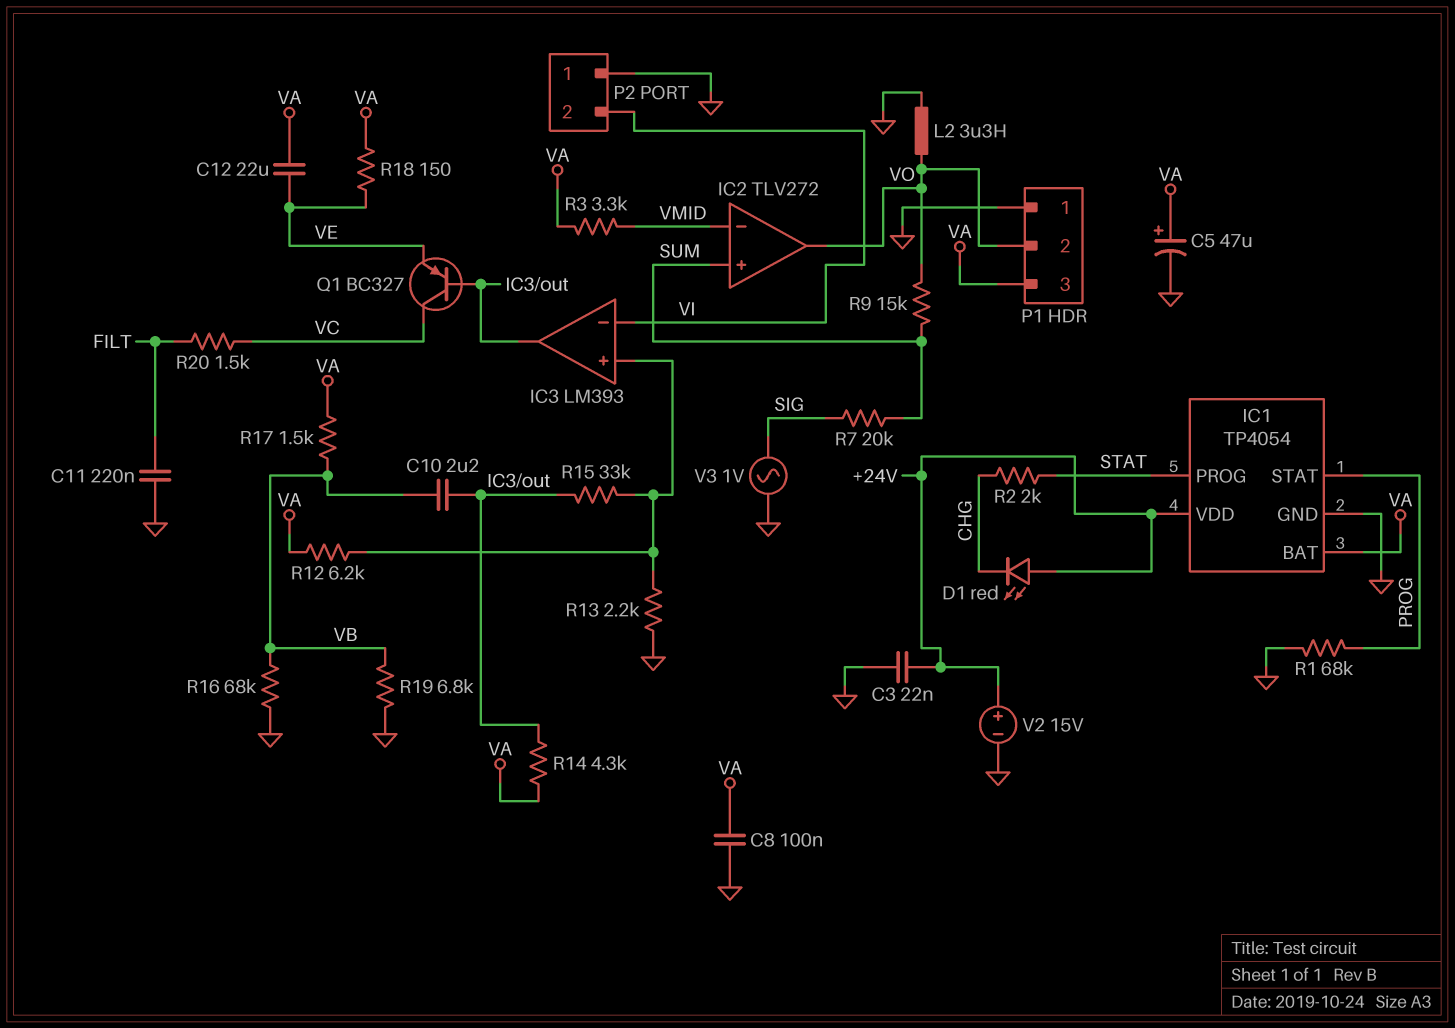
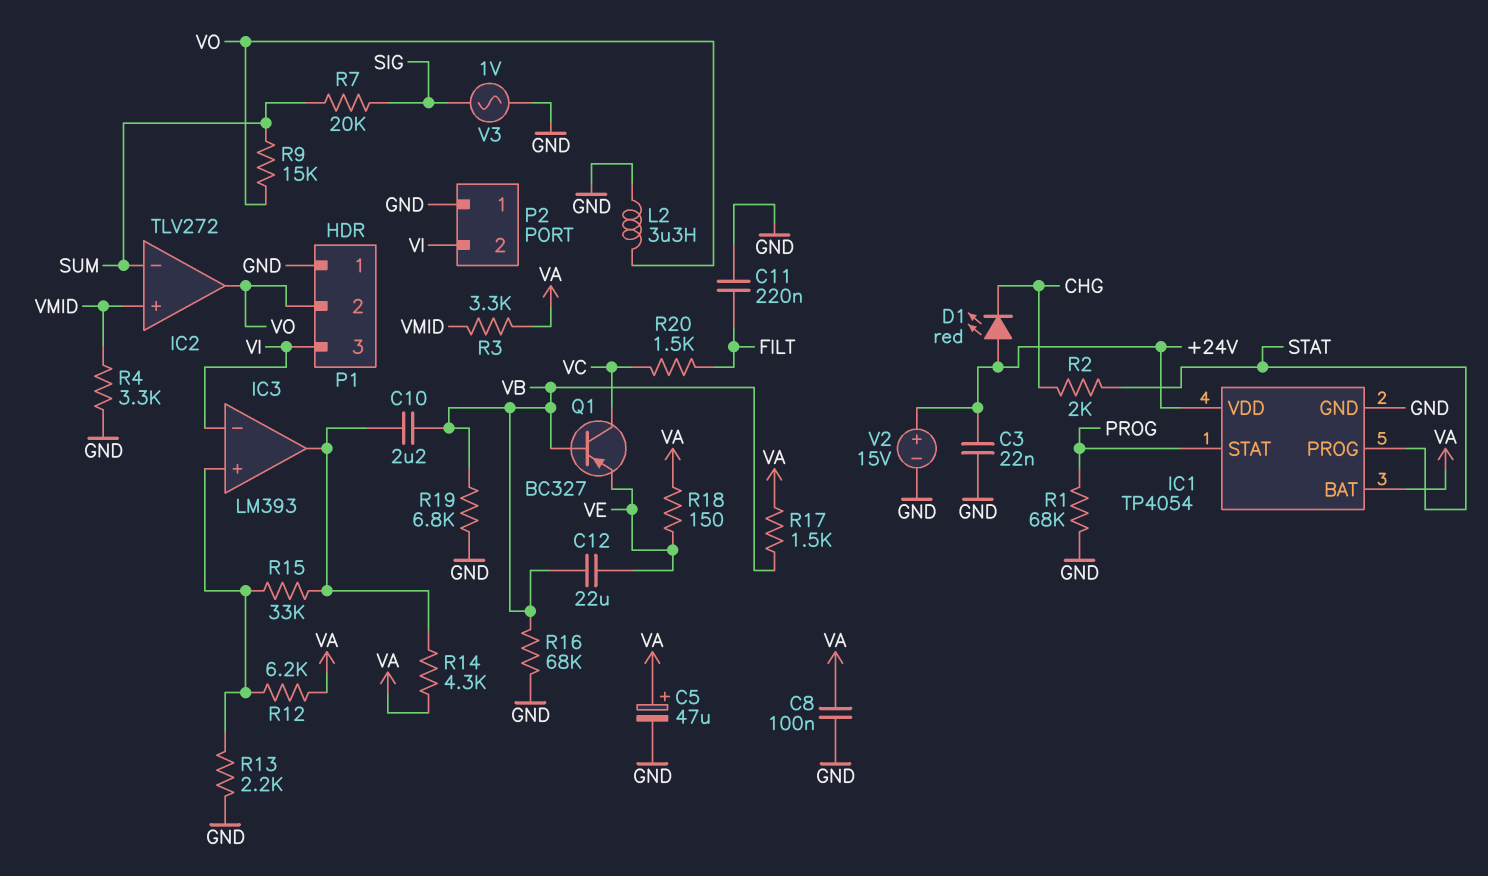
C12: 22uF (VA, VE) -> 22uF (VB, VE)
IC2 pin in+: SUM -> VMID
IC2 pin in-: VMID -> SUM
P1 pin 3: VA -> VI
Q1: PNP BC327 (B IC3/out, C VC, E VE) -> PNP BC327 (B VB, C VC, E VE)
R4: none -> 3.3k (GND, VMID)

